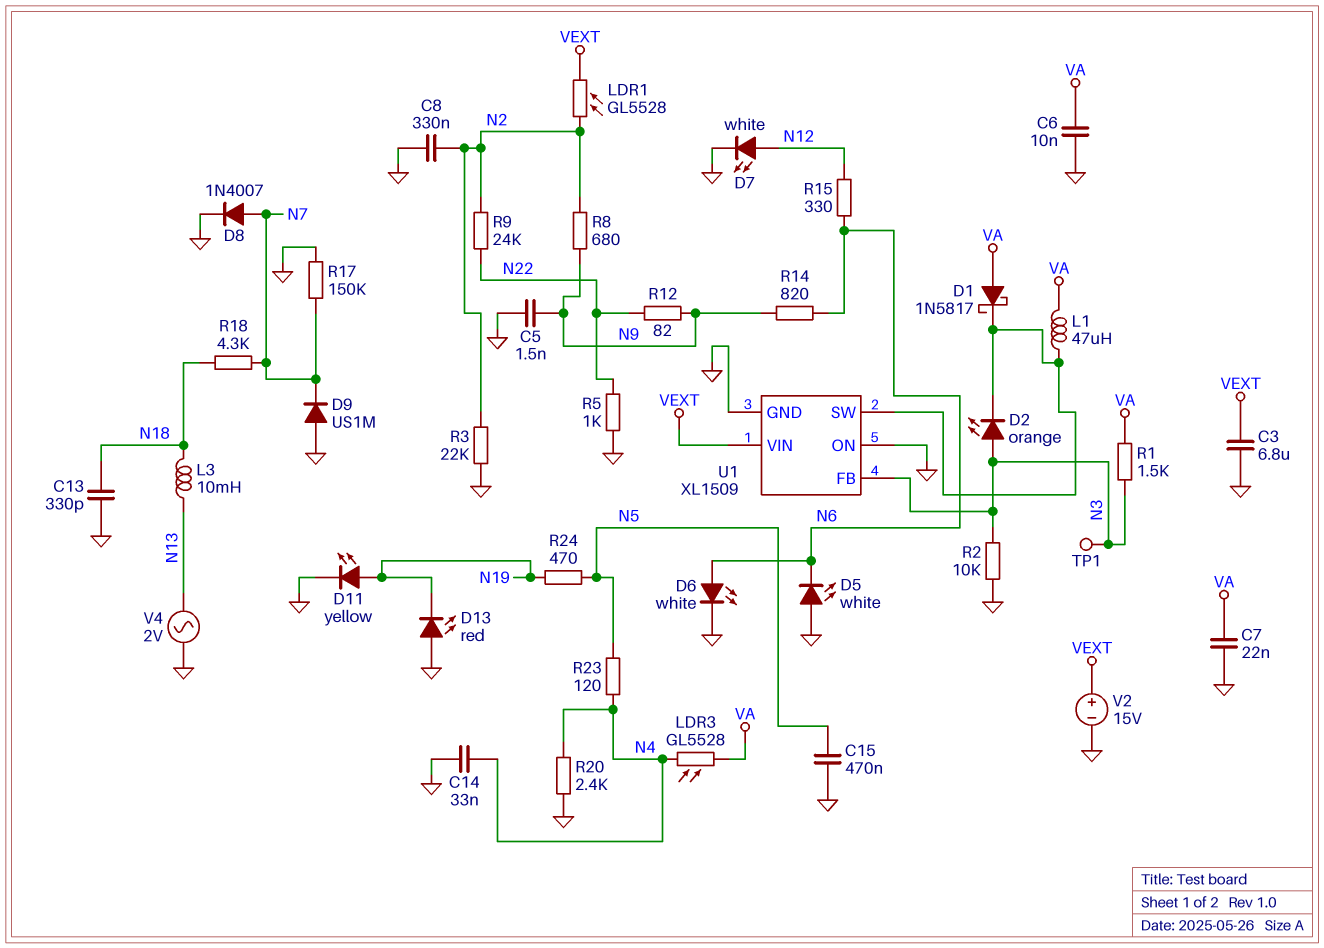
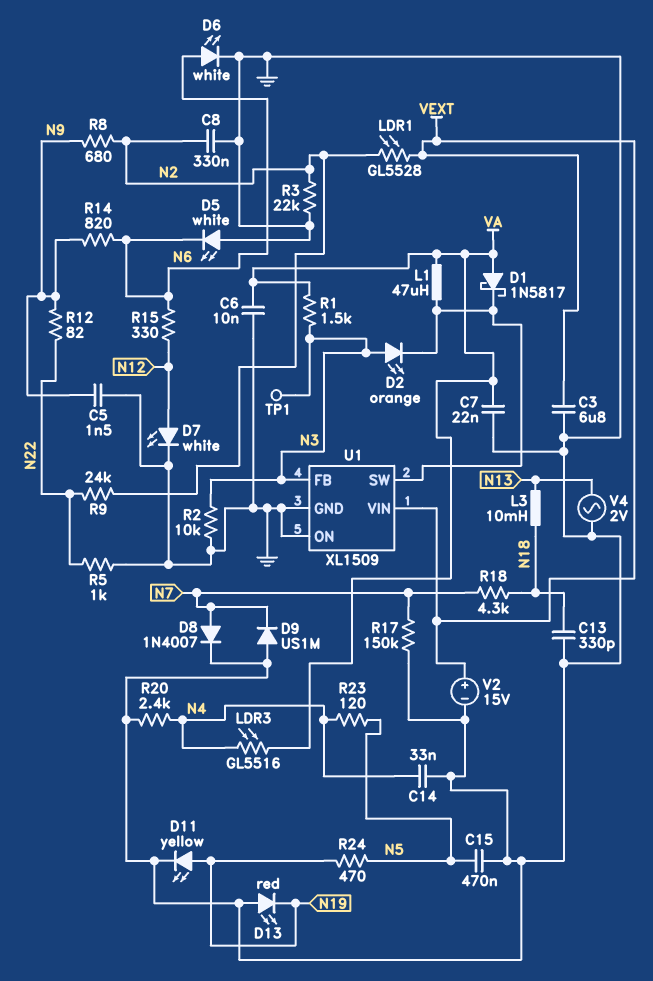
LDR3: GL5528 (N4, VA) -> GL5516 (N4, VA)

